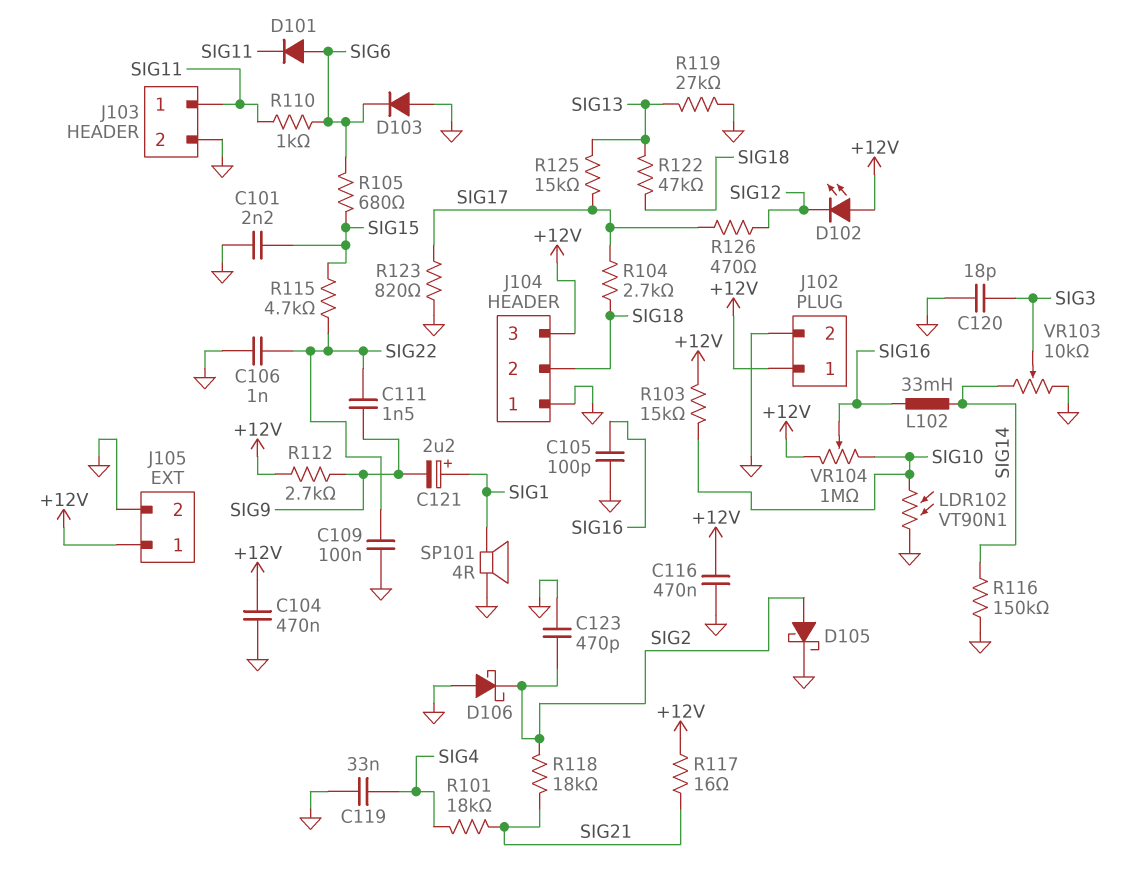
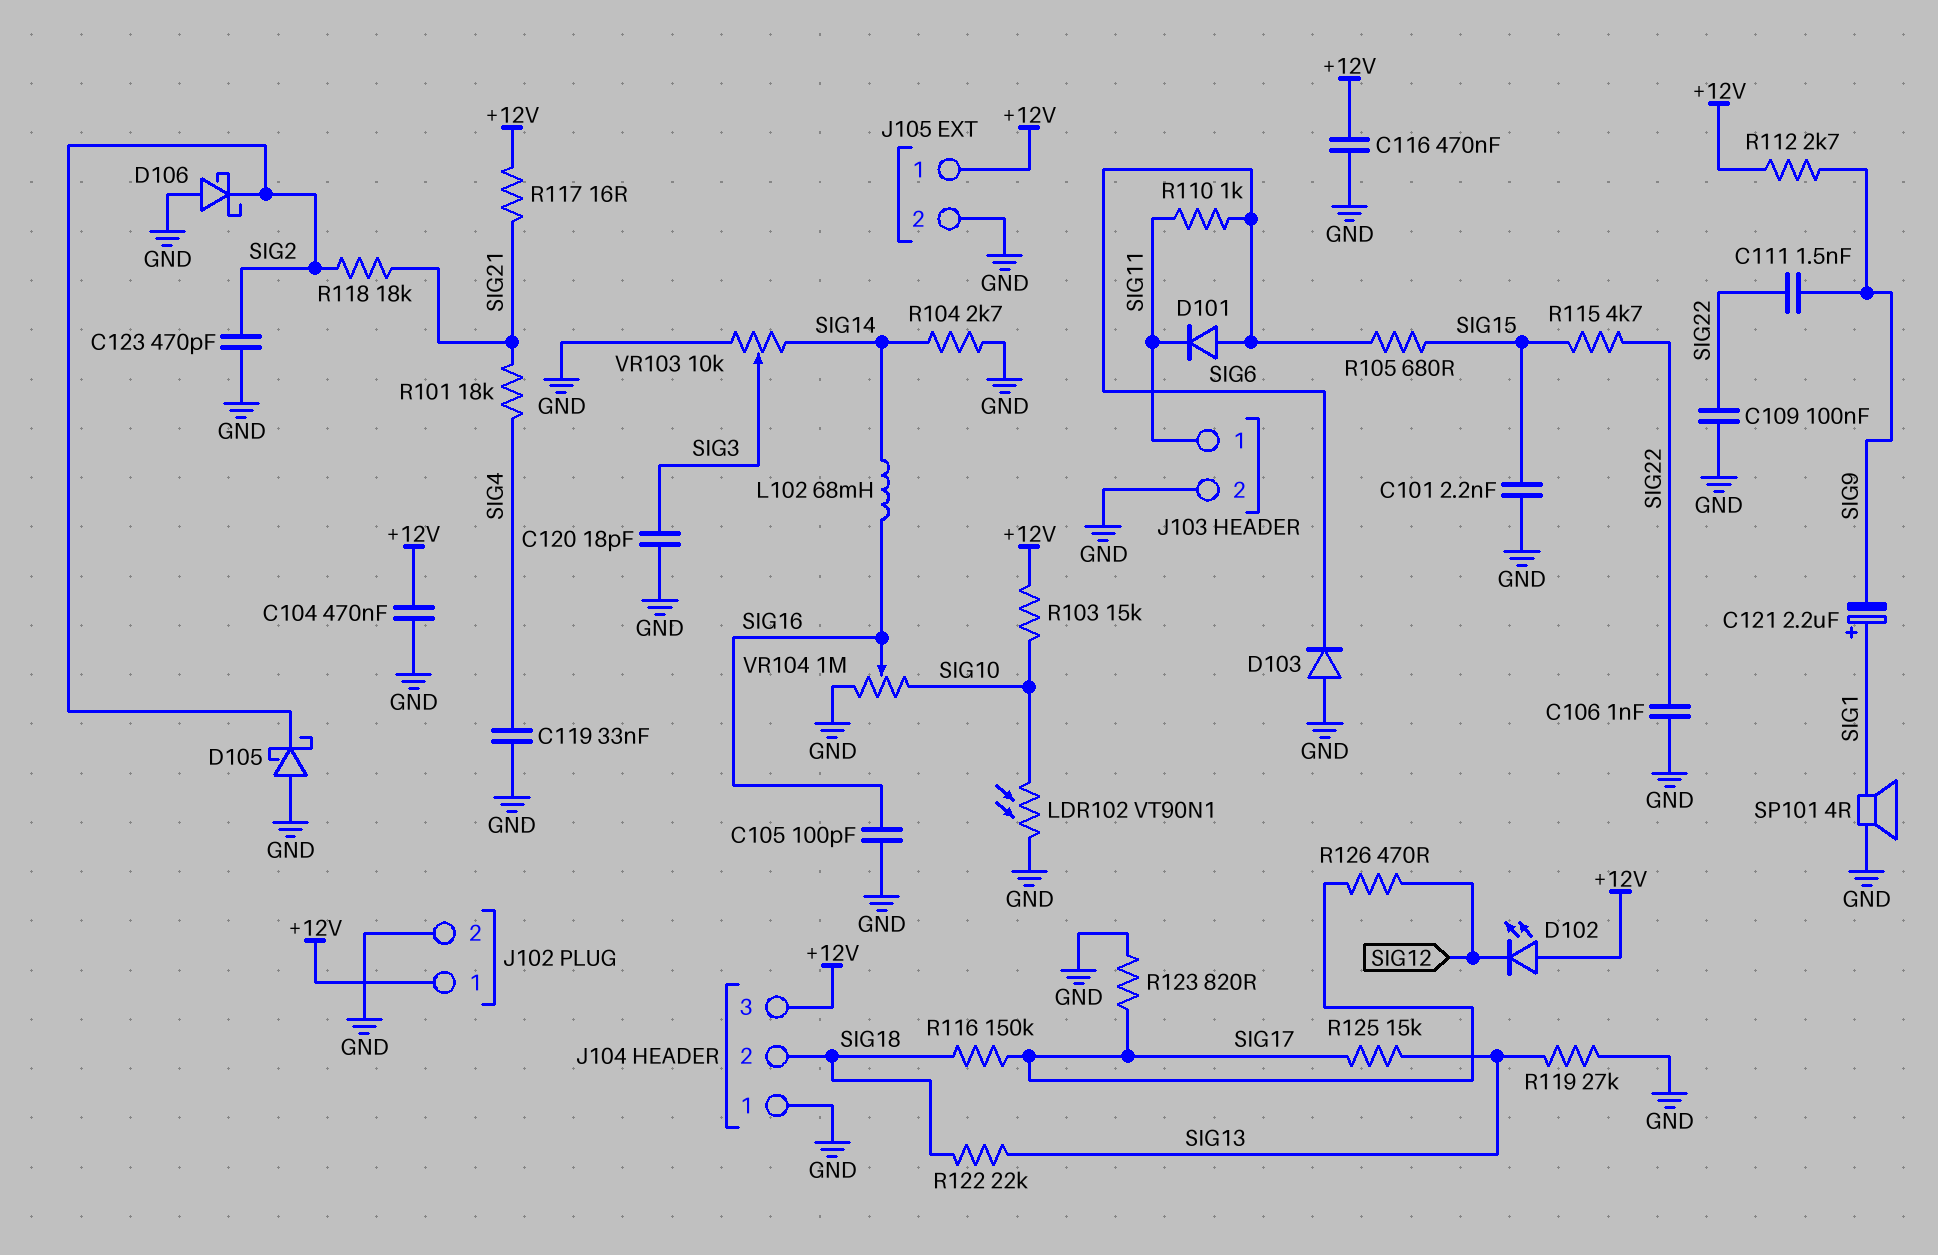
D105: schottky (A SIG2, K GND) -> schottky (A GND, K SIG2)
L102: 33mH (SIG14, SIG16) -> 68mH (SIG14, SIG16)
R104: 2.7k (SIG17, SIG18) -> 2.7k (GND, SIG14)
R116: 150k (GND, SIG14) -> 150k (SIG17, SIG18)
R122: 47k (SIG13, SIG18) -> 22k (SIG13, SIG18)
VR104: 1M (+12V, SIG10, wiper SIG16) -> 1M (GND, SIG10, wiper SIG16)

